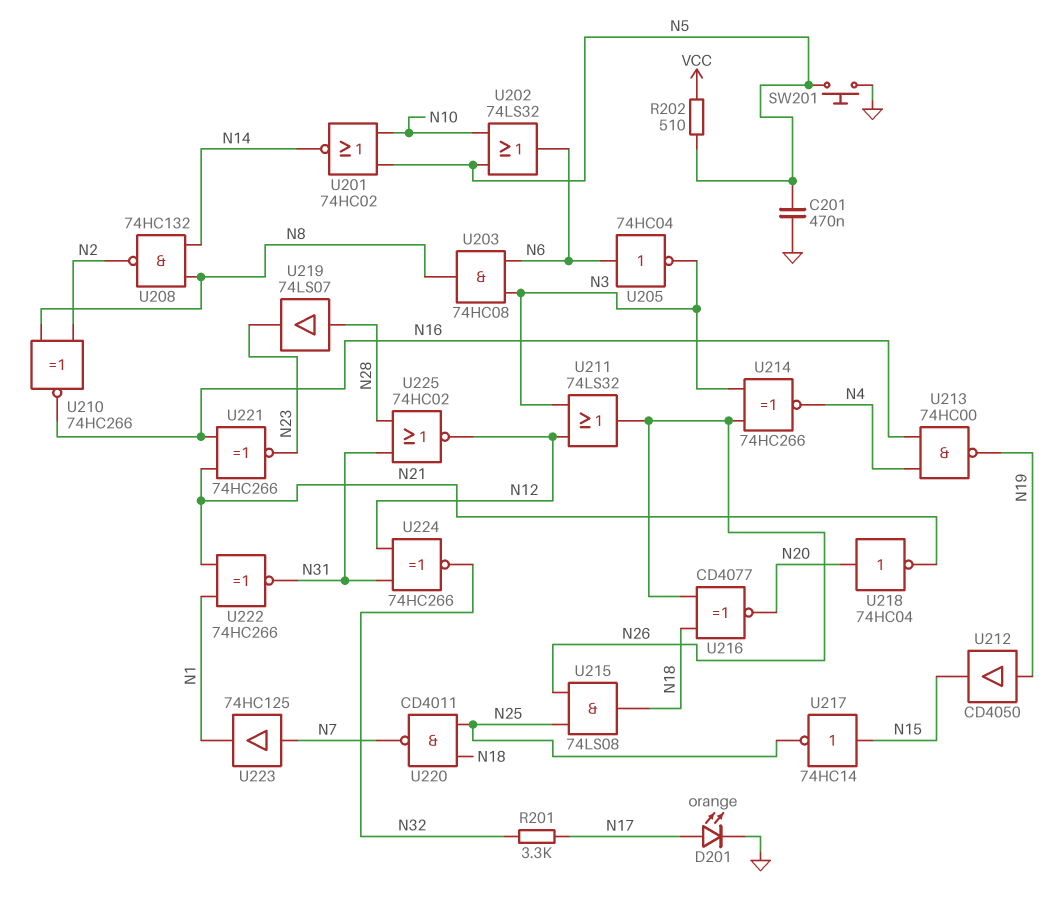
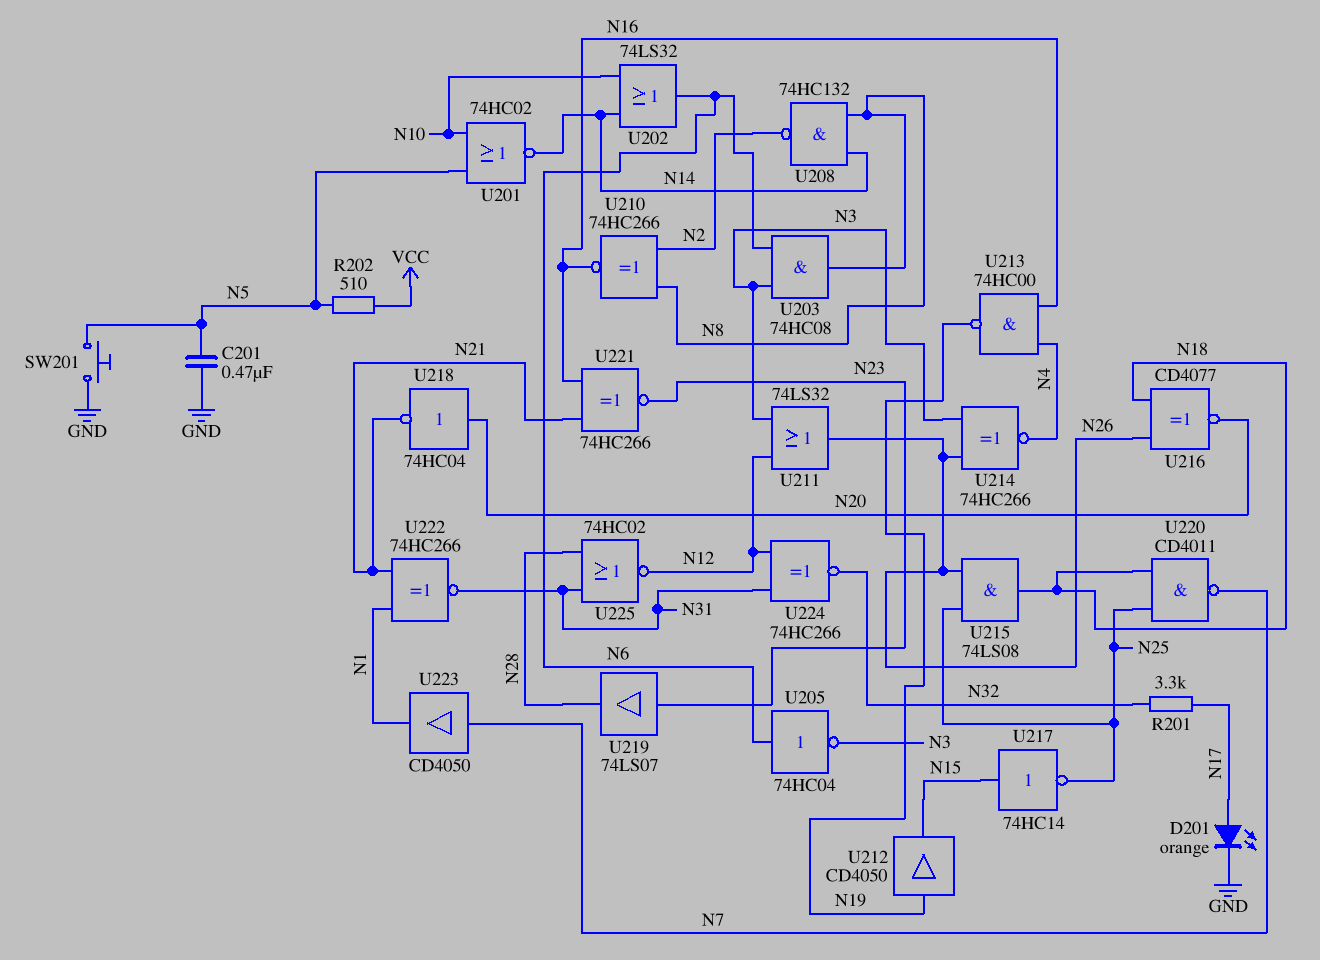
U202: OR 74LS32 (in N5, in N10, out N6) -> OR 74LS32 (in N10, in N14, out N6)
U219: buffer 74LS07 (in N28, out N23) -> buffer 74LS07 (in N23, out N28)
U223: buffer 74HC125 (in N7, out N1) -> buffer CD4050 (in N7, out N1)

